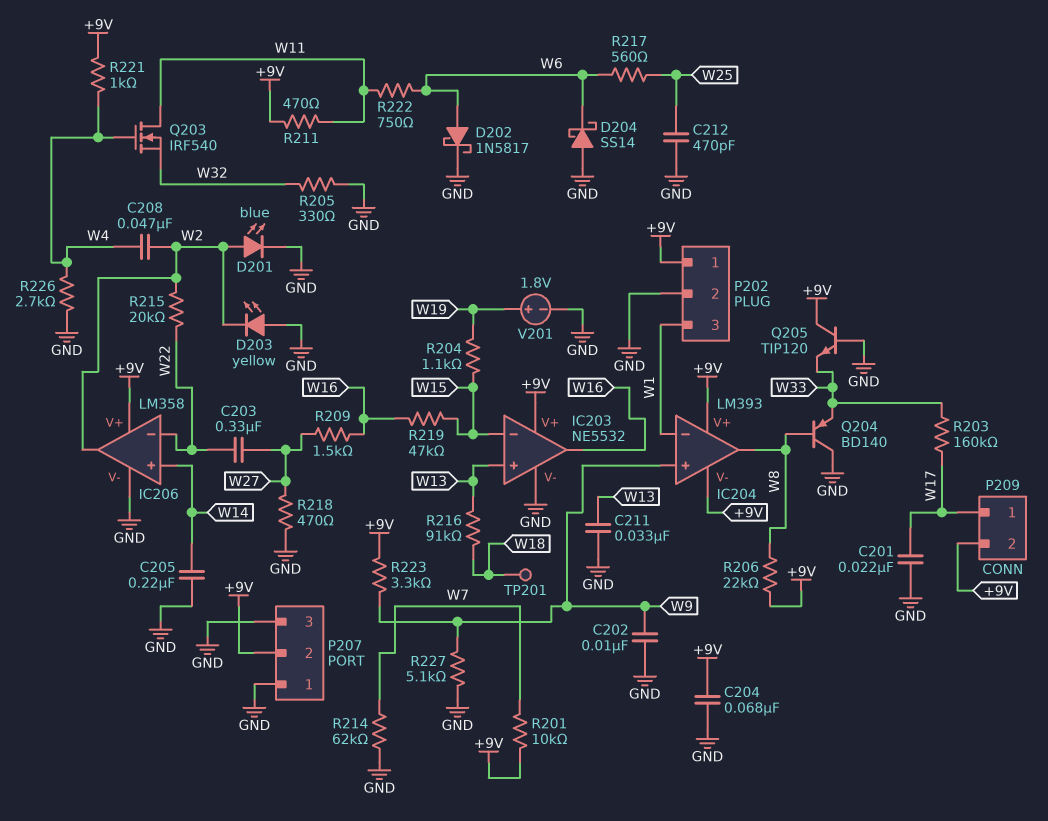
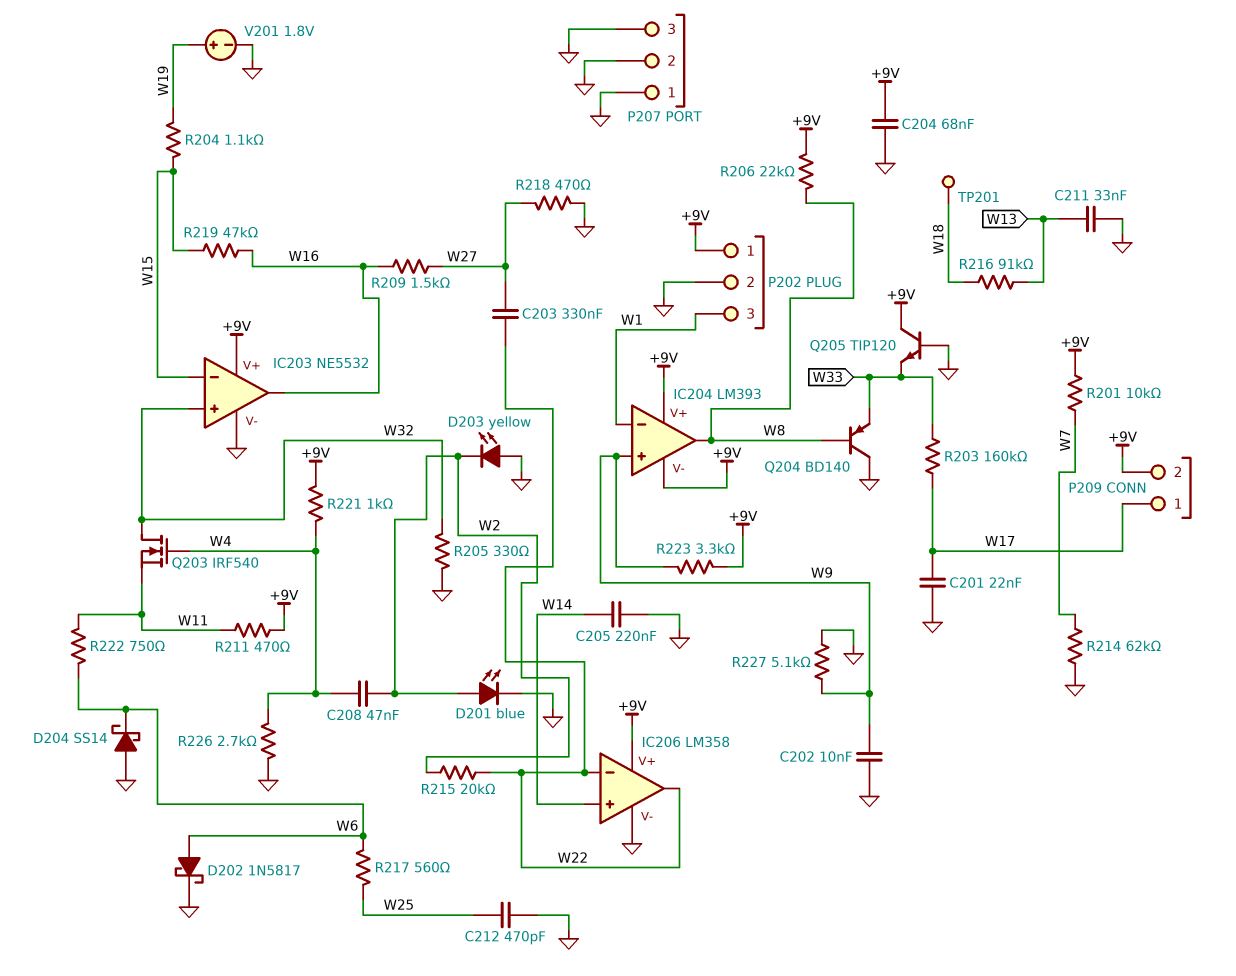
IC203 pin in+: W13 -> W32
IC206 pin out: W2 -> W22
P207 pin 2: +9V -> GND
Q203: NMOS IRF540 (G W4, D W11, S W32) -> NMOS IRF540 (G W4, D W32, S W11)

